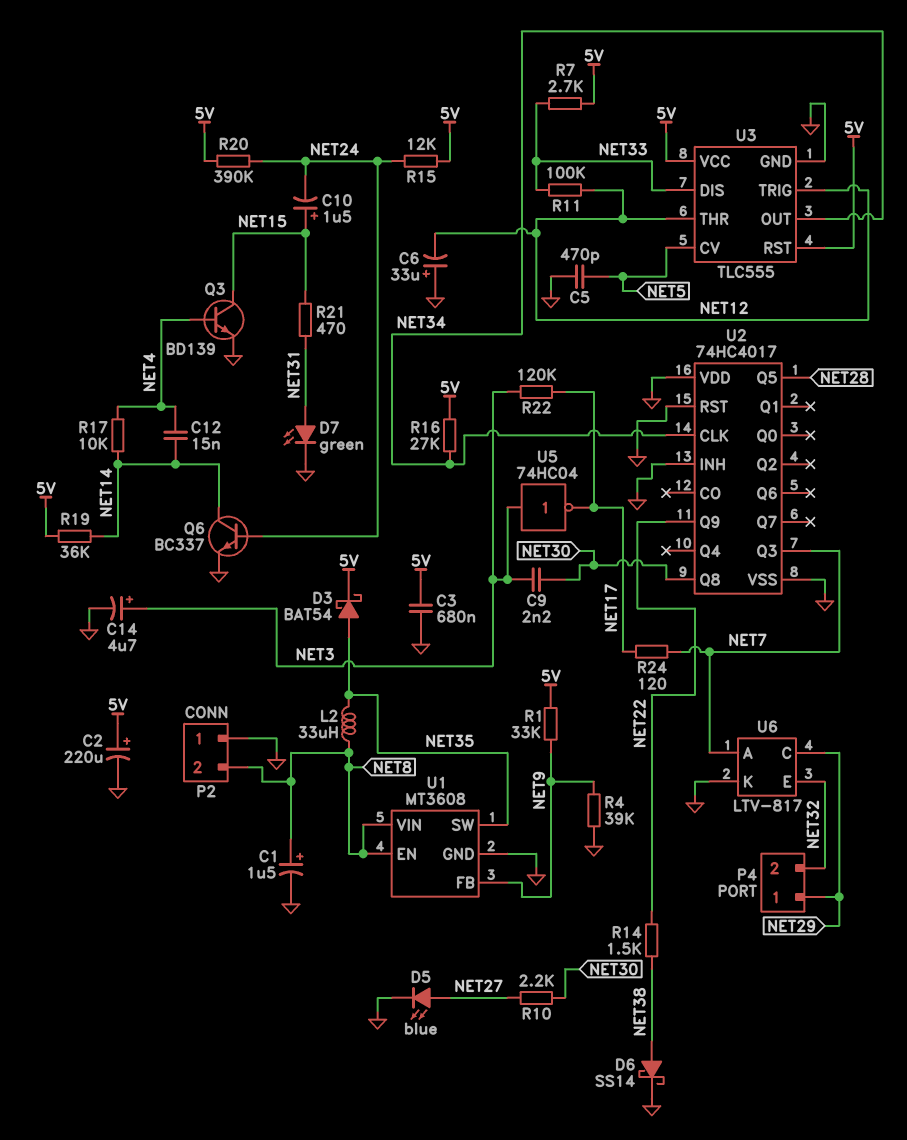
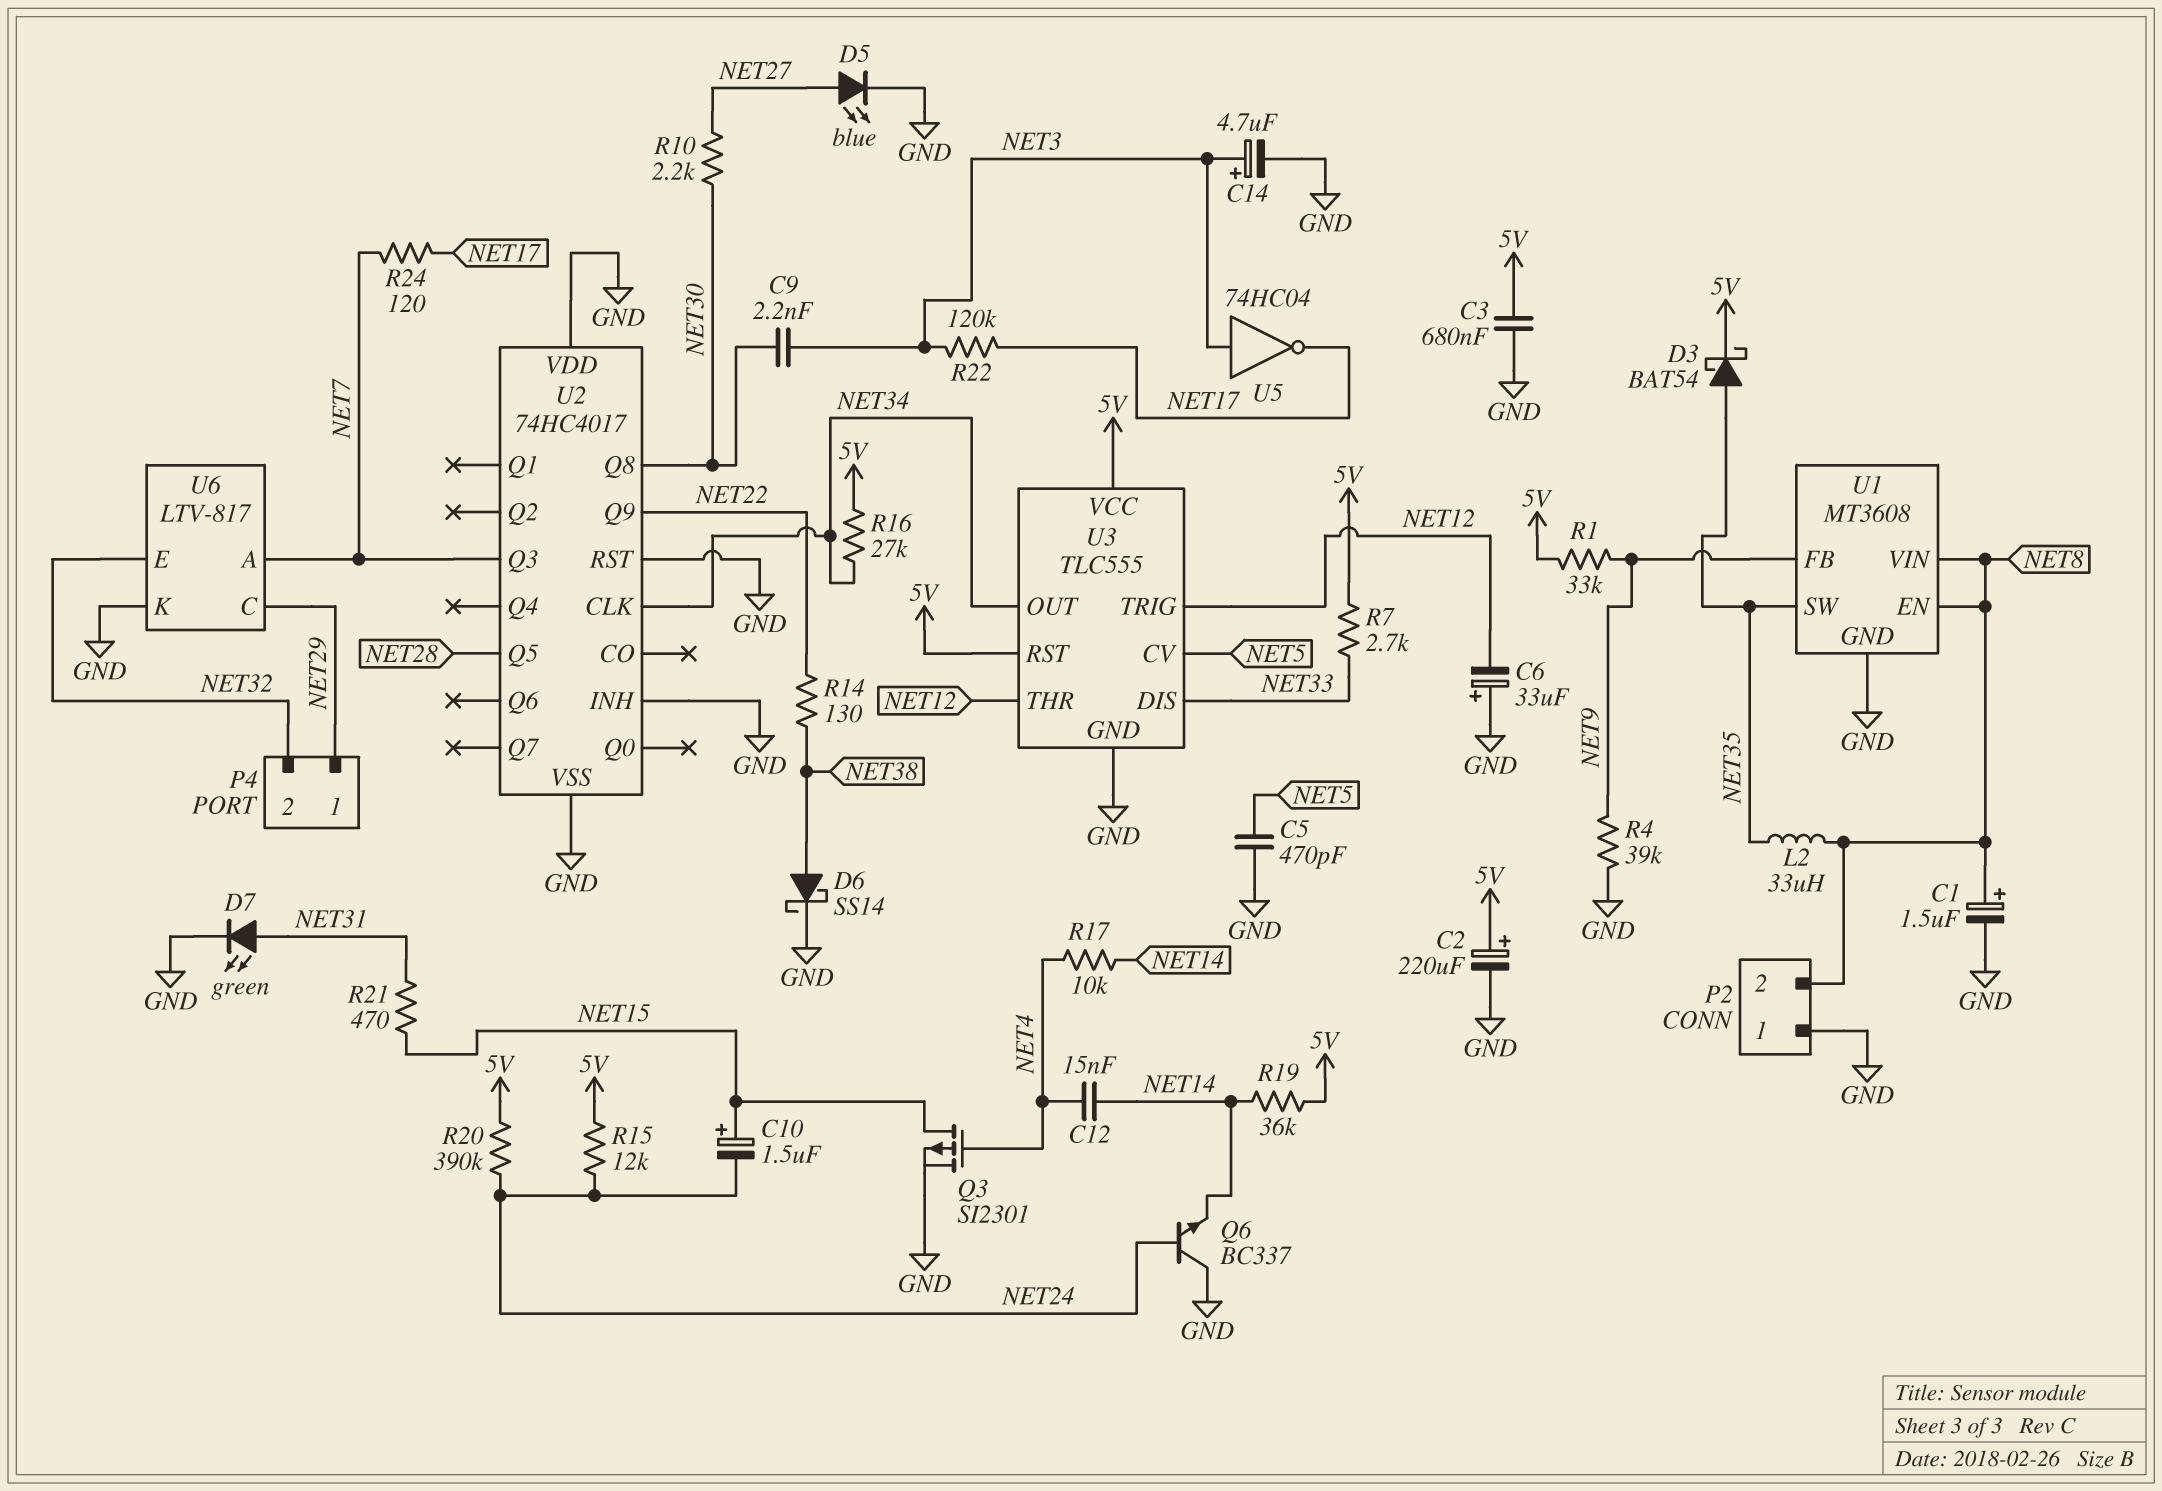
Q3: NPN BD139 (B NET4, C NET15, E GND) -> PMOS SI2301 (G NET4, D NET15, S GND)
Q6: NPN BC337 (B NET24, C NET14, E GND) -> NPN BC337 (B NET24, C GND, E NET14)
R11: 100k (NET12, NET33) -> none
R14: 1.5k (NET22, NET38) -> 130 (NET22, NET38)

